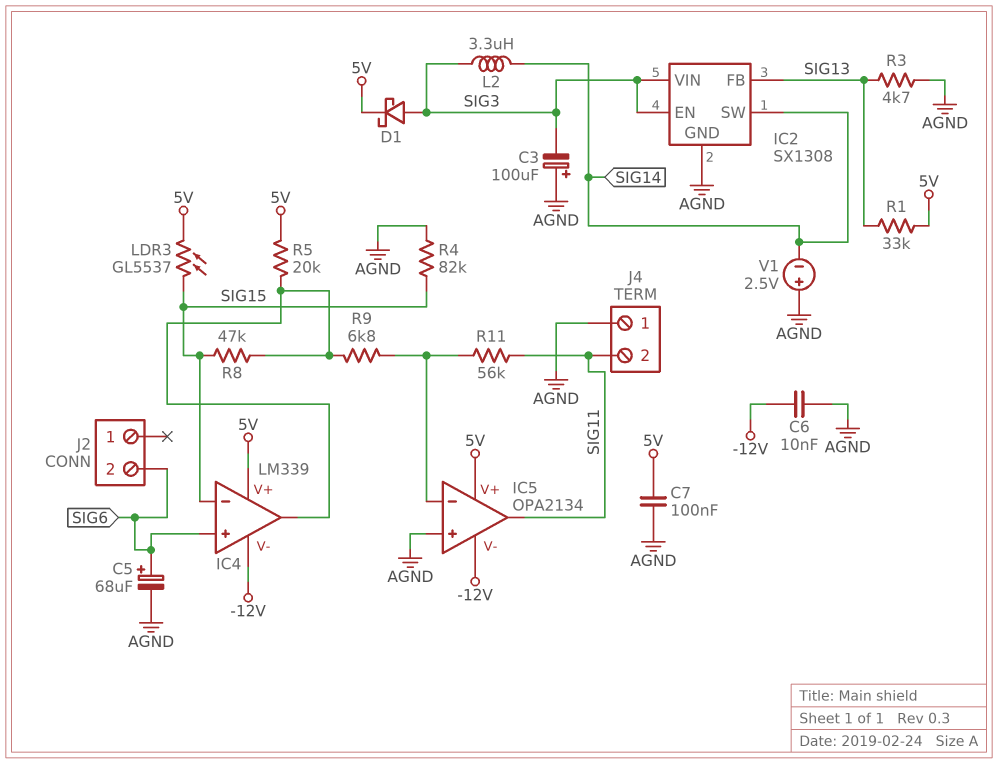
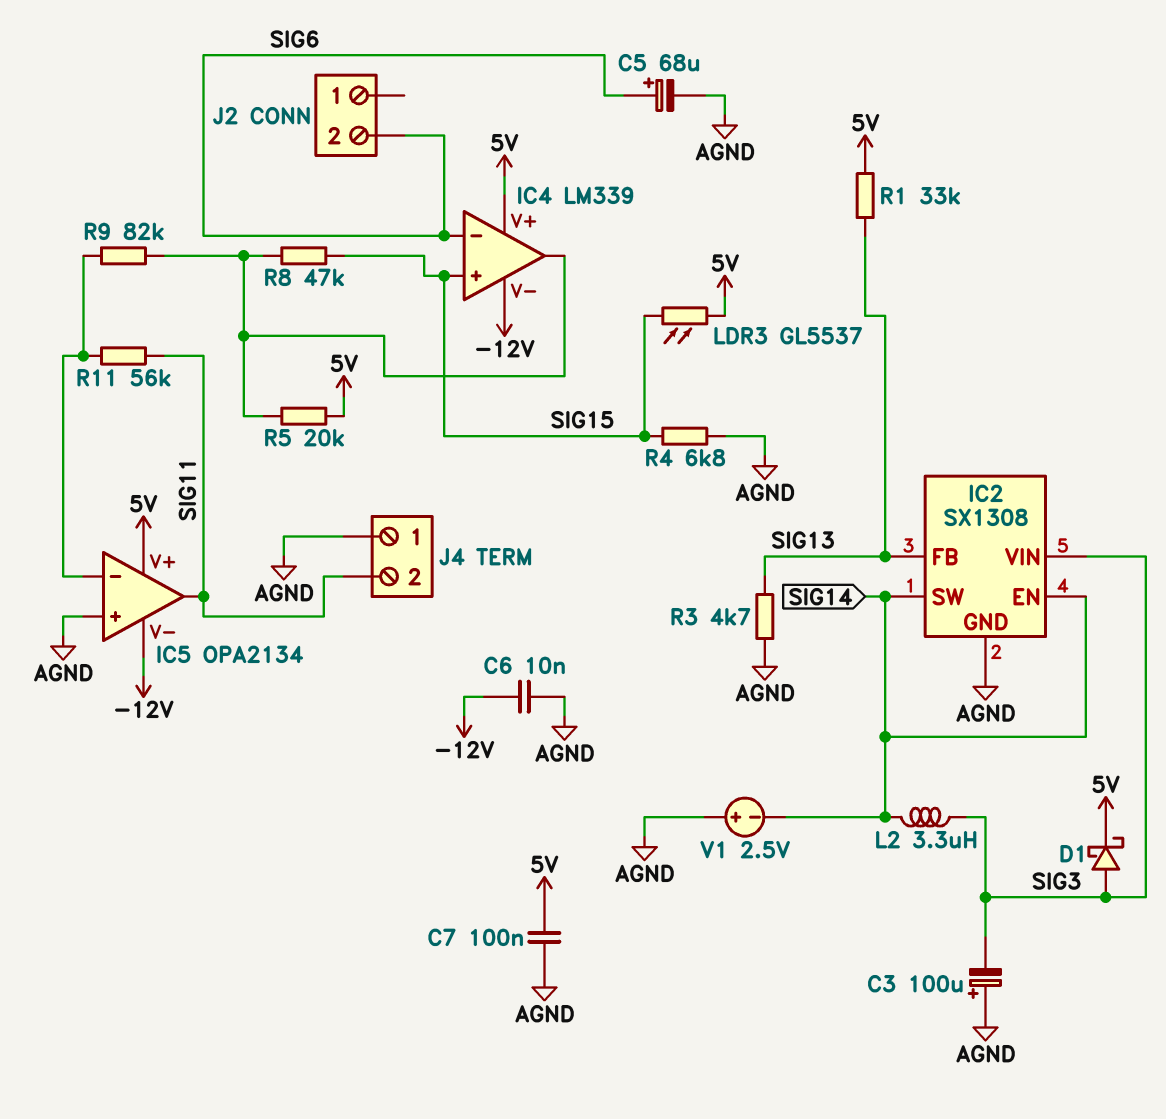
IC2 pin EN: SIG3 -> SIG14
IC4 pin in+: SIG6 -> SIG15
IC4 pin in-: SIG15 -> SIG6
R4: 82k (AGND, SIG15) -> 6.8k (AGND, SIG15)
R9: 6.8k (IC4/out, IC5/in-) -> 82k (IC4/out, IC5/in-)

